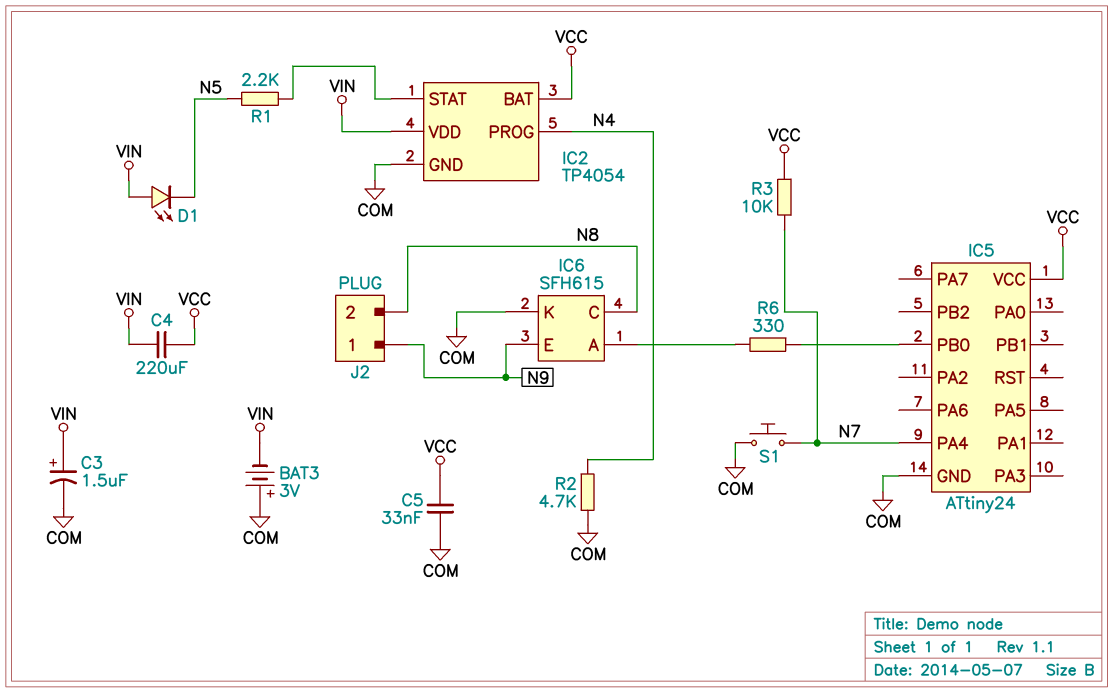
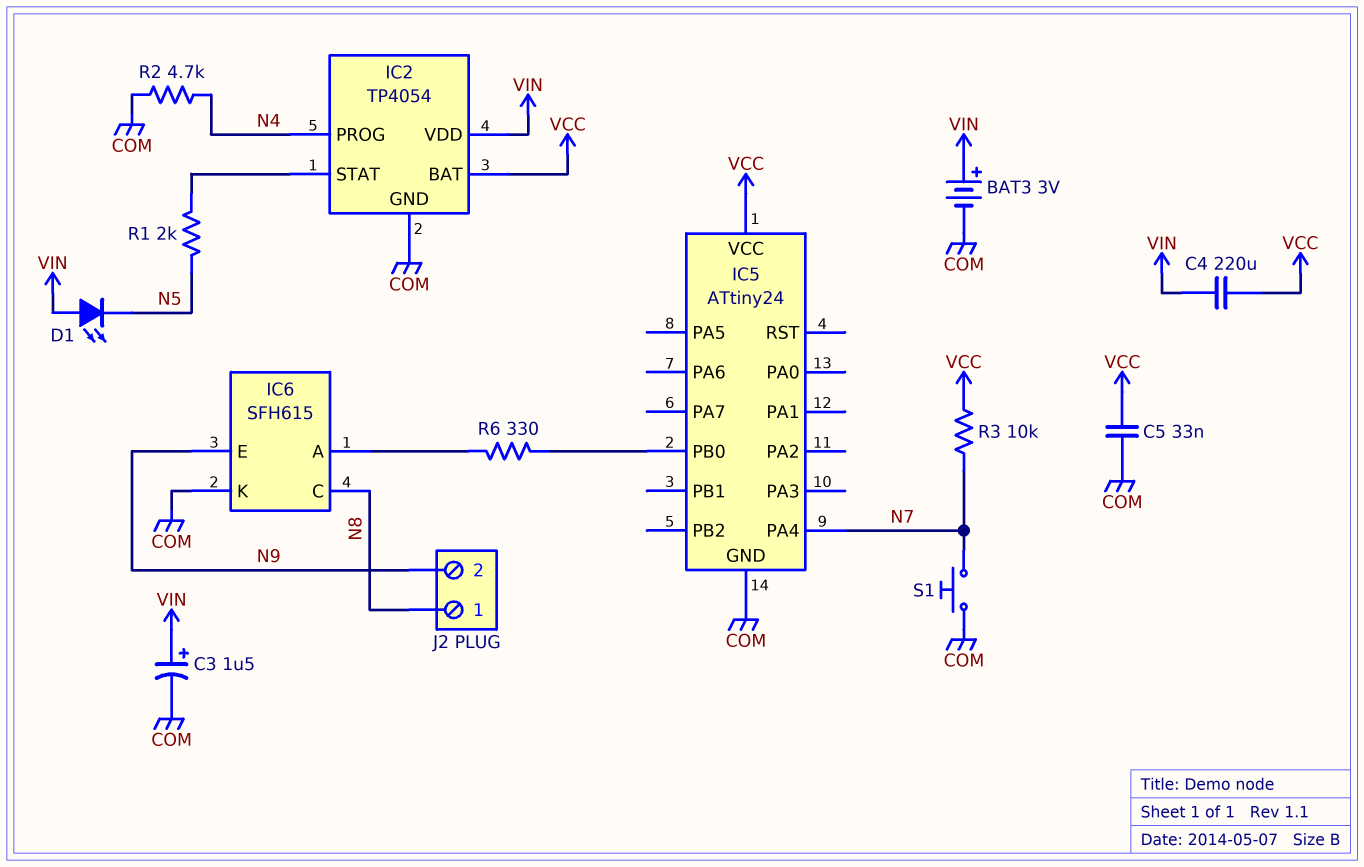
BAT3: 3V (plus COM, minus VIN) -> 3V (plus VIN, minus COM)
J2 pin 1: N9 -> N8
J2 pin 2: N8 -> N9
R1: 2.2k (IC2/STAT, N5) -> 2k (IC2/STAT, N5)

